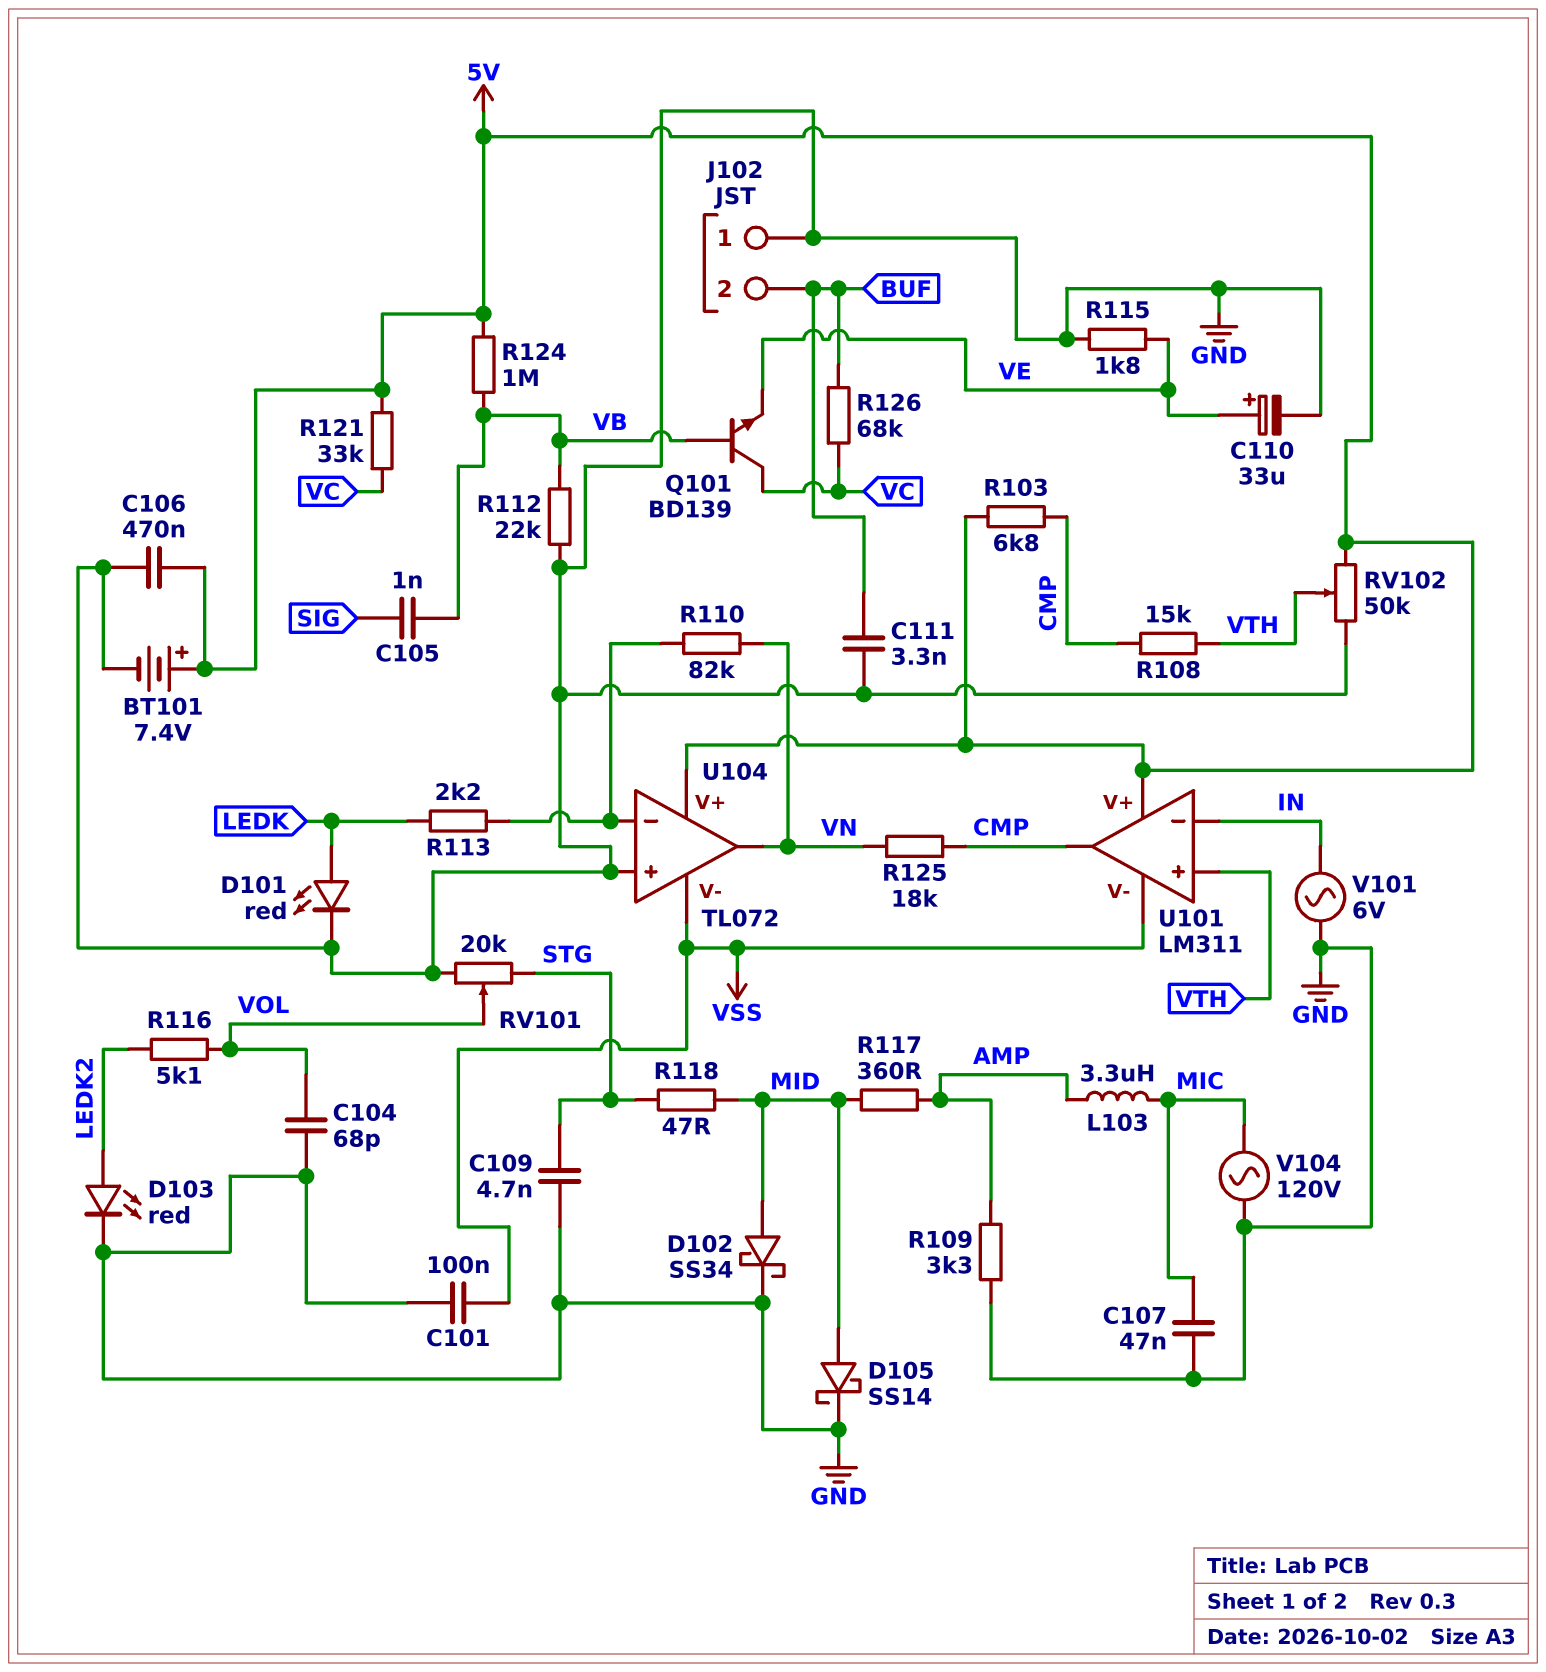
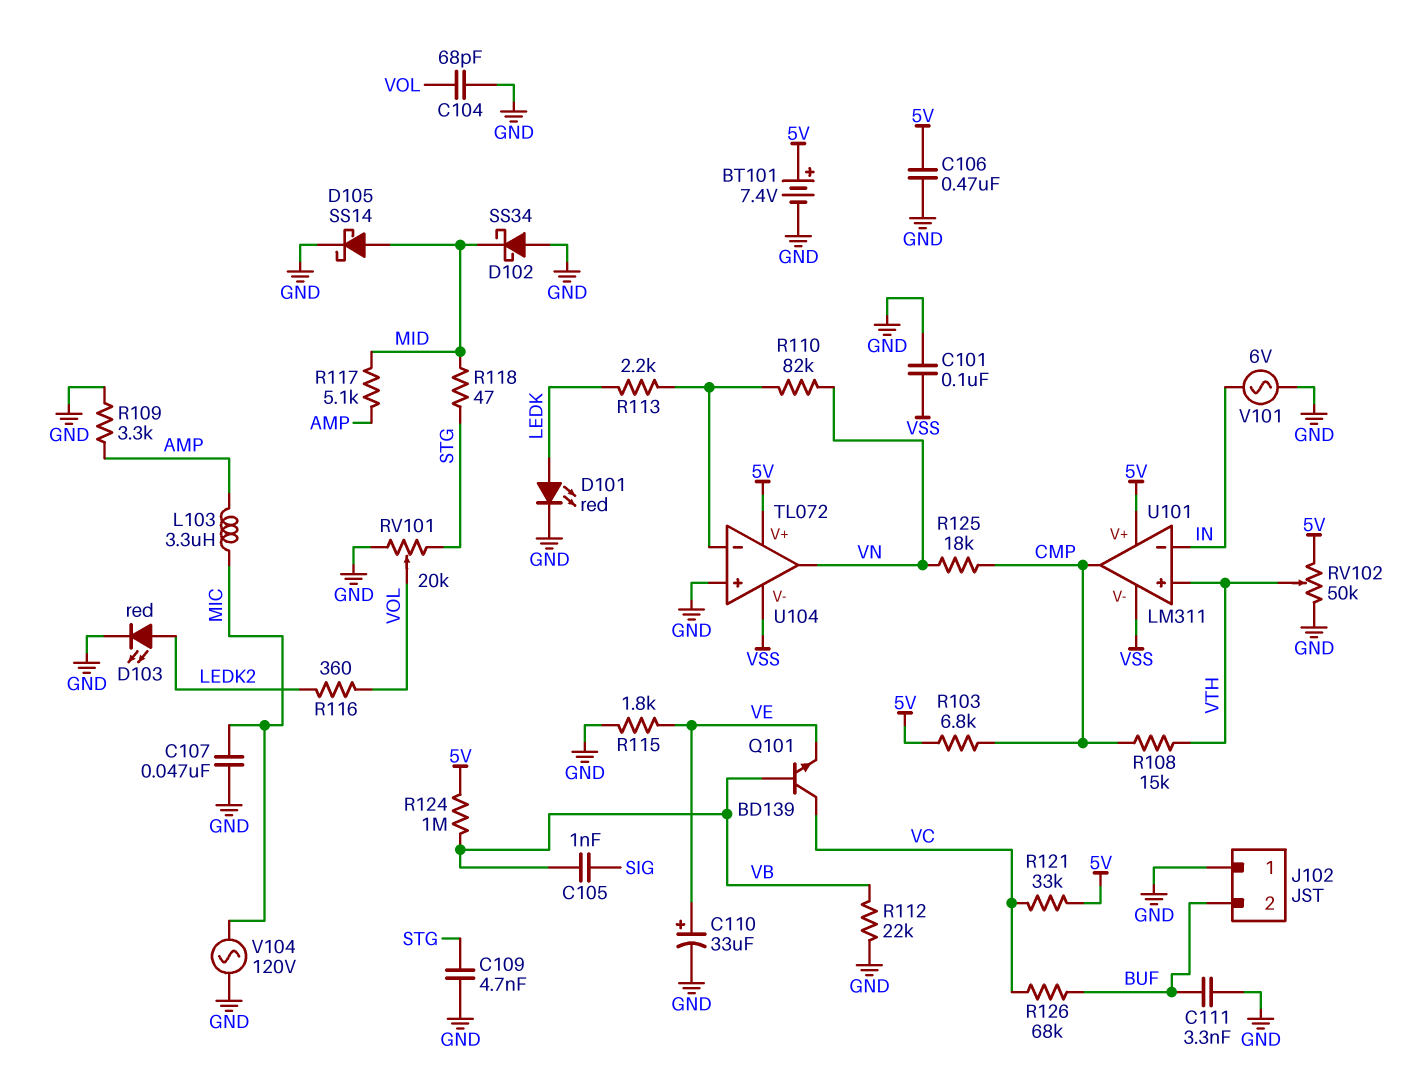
D102: schottky SS34 (A MID, K GND) -> schottky SS34 (A GND, K MID)
R116: 5.1k (LEDK2, VOL) -> 360 (LEDK2, VOL)
R117: 360 (AMP, MID) -> 5.1k (AMP, MID)

